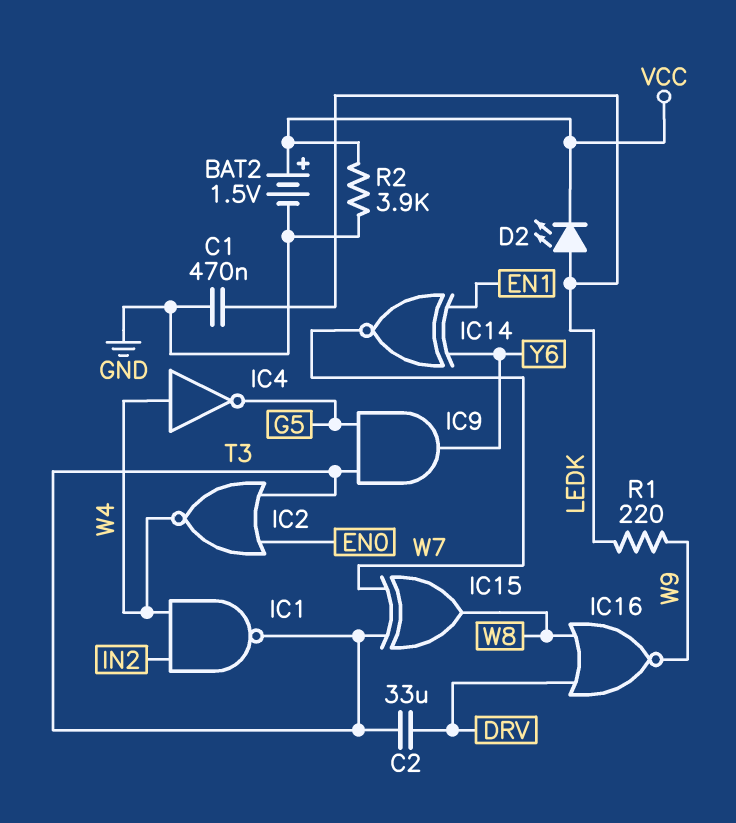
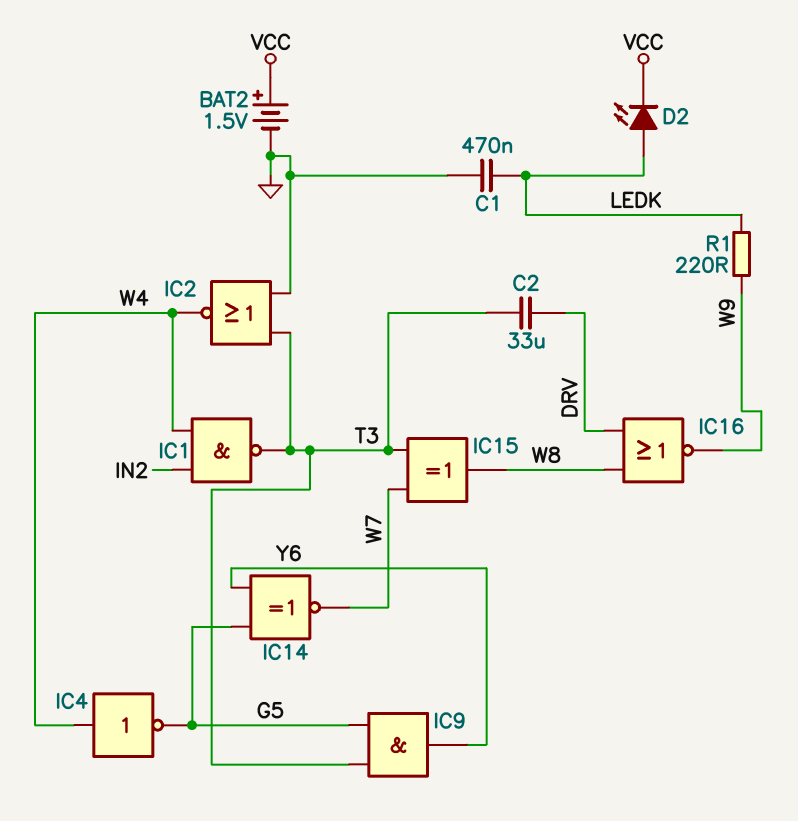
IC2: NOR (in EN0, in T3, out W4) -> NOR (in GND, in T3, out W4)
IC14: XNOR (in EN1, in Y6, out W7) -> XNOR (in G5, in Y6, out W7)
R2: 3.9k (GND, VCC) -> none

